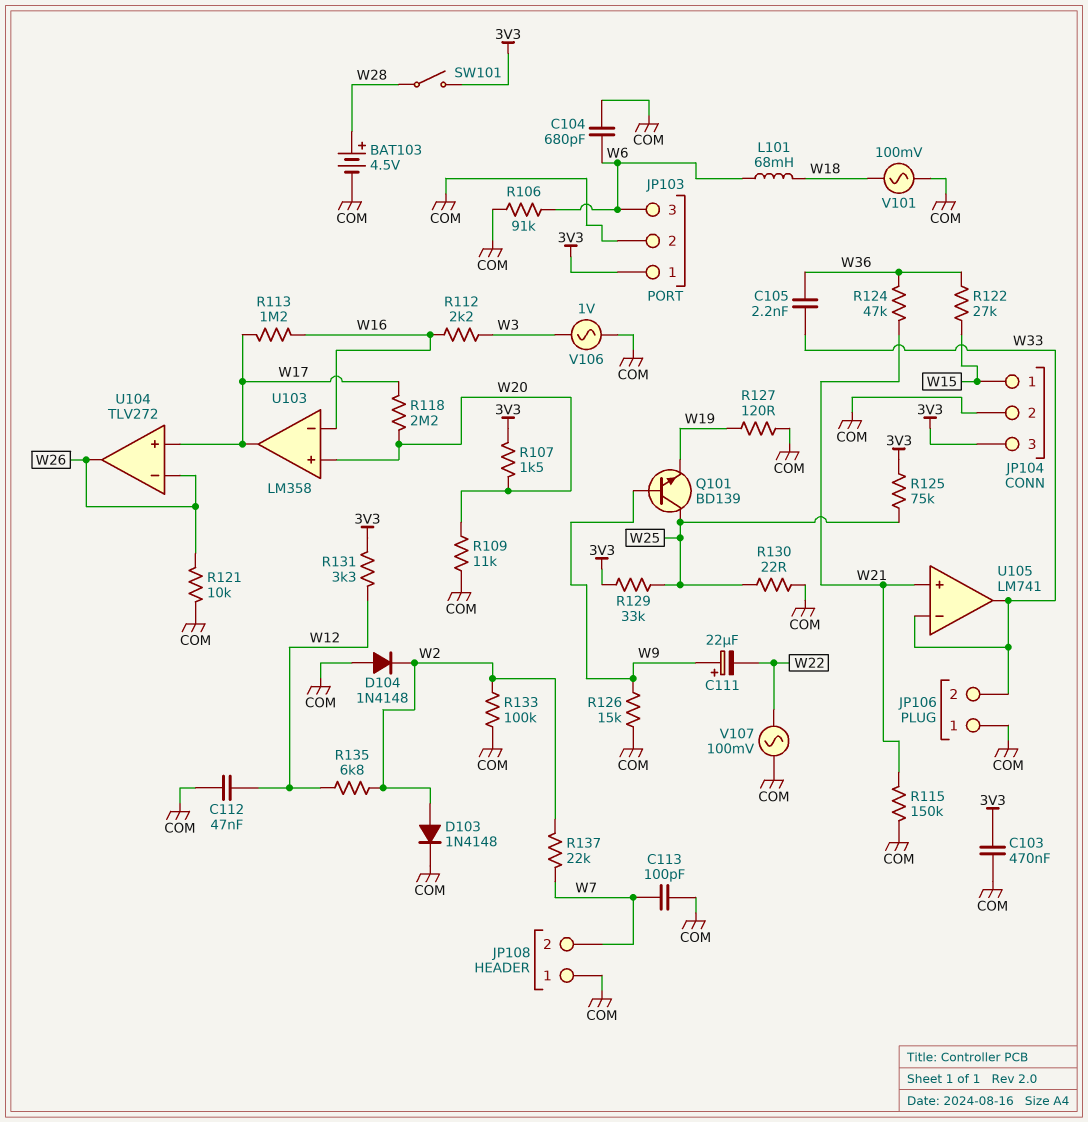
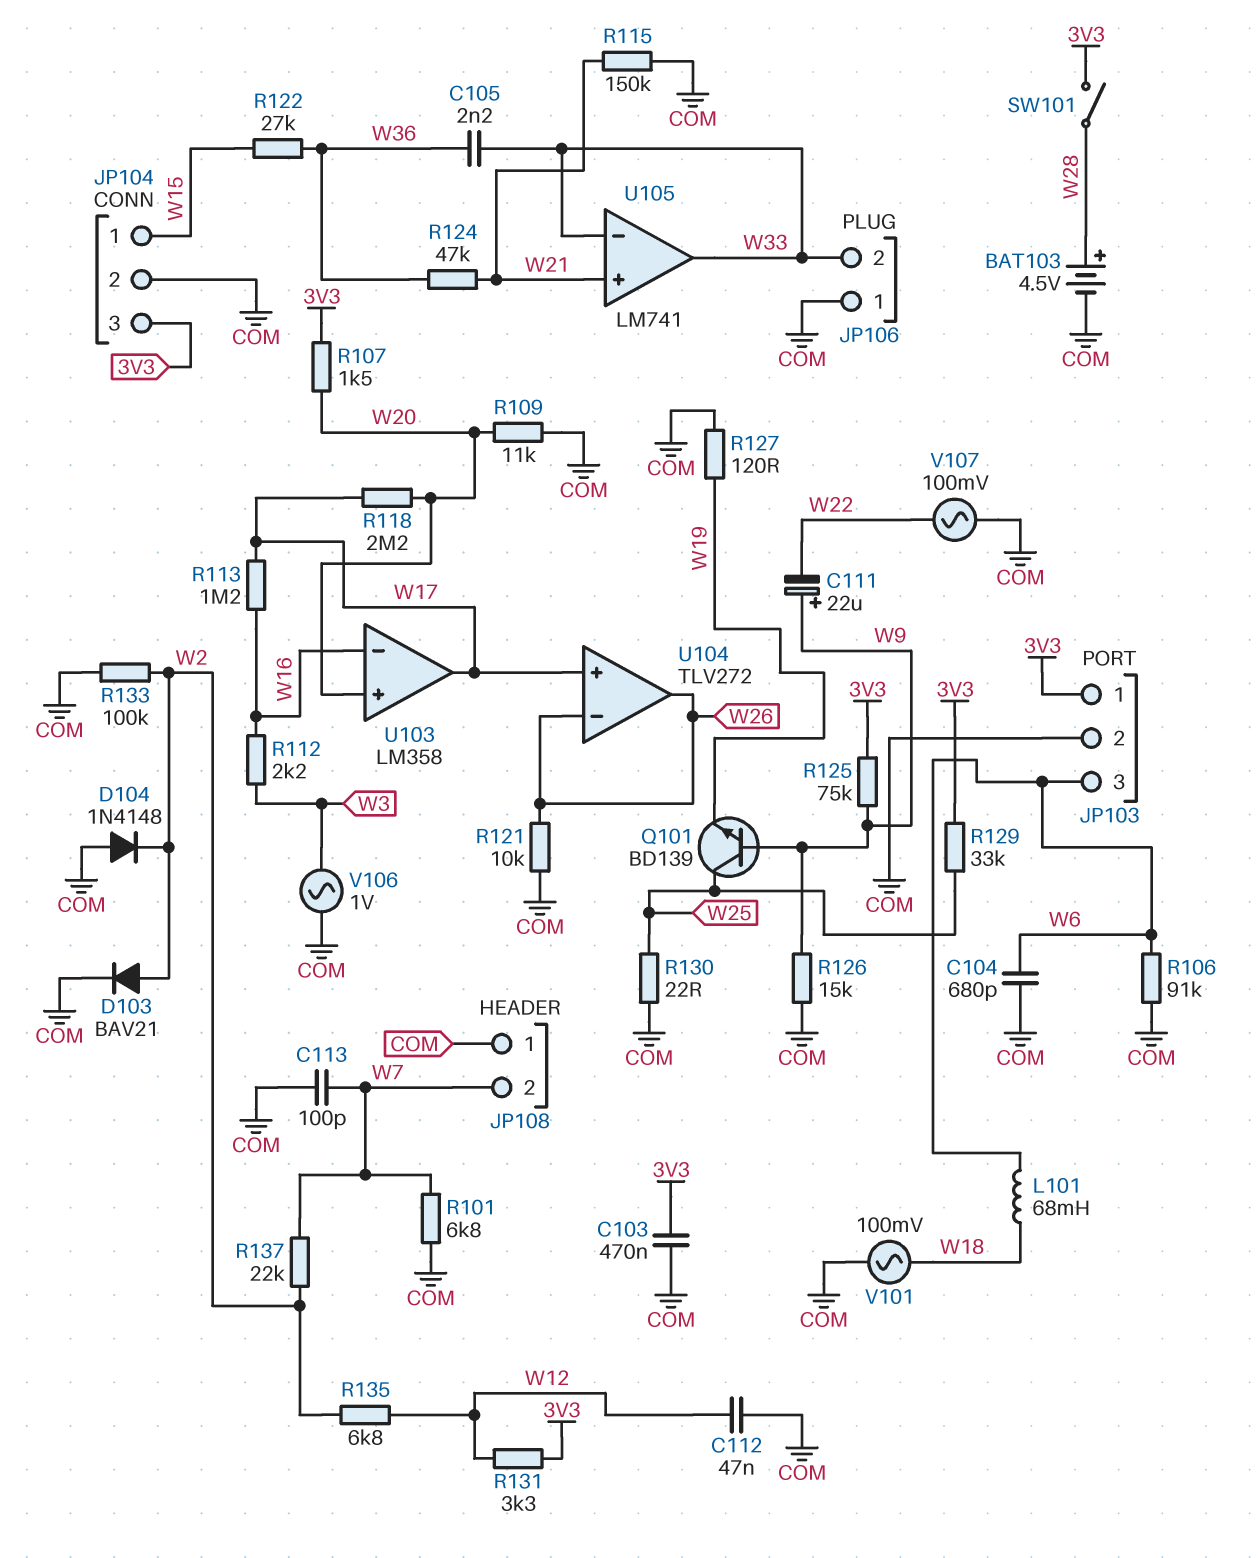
D103: diode 1N4148 (A W2, K COM) -> diode BAV21 (A W2, K COM)
R101: none -> 6.8k (COM, W7)
R125: 75k (3V3, W25) -> 75k (3V3, W9)

